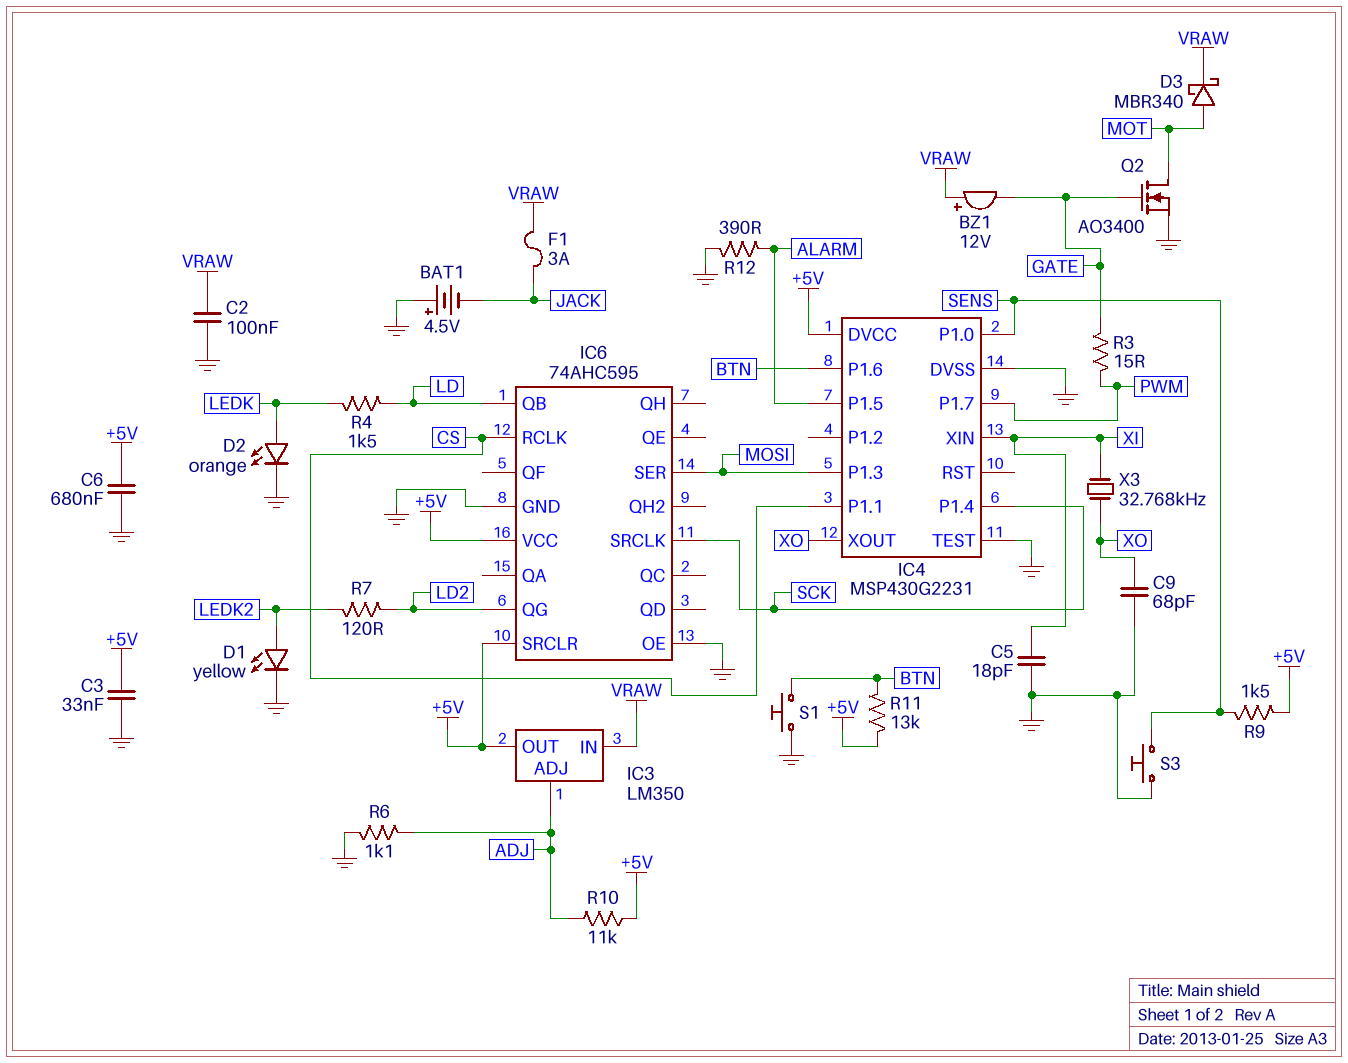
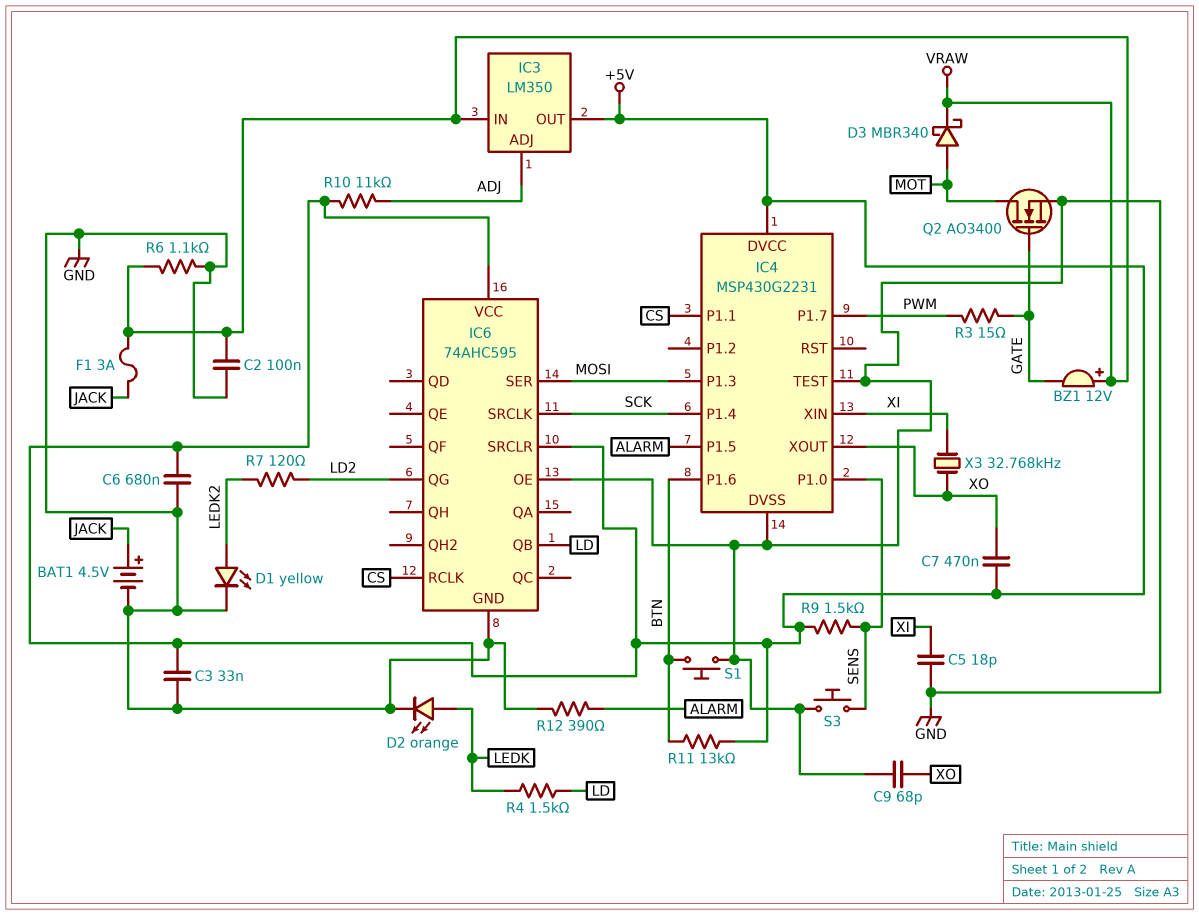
BAT1: 4.5V (plus GND, minus JACK) -> 4.5V (plus JACK, minus GND)
C7: none -> 470nF (+5V, XO)
R6: 1.1k (ADJ, GND) -> 1.1k (GND, VRAW)

